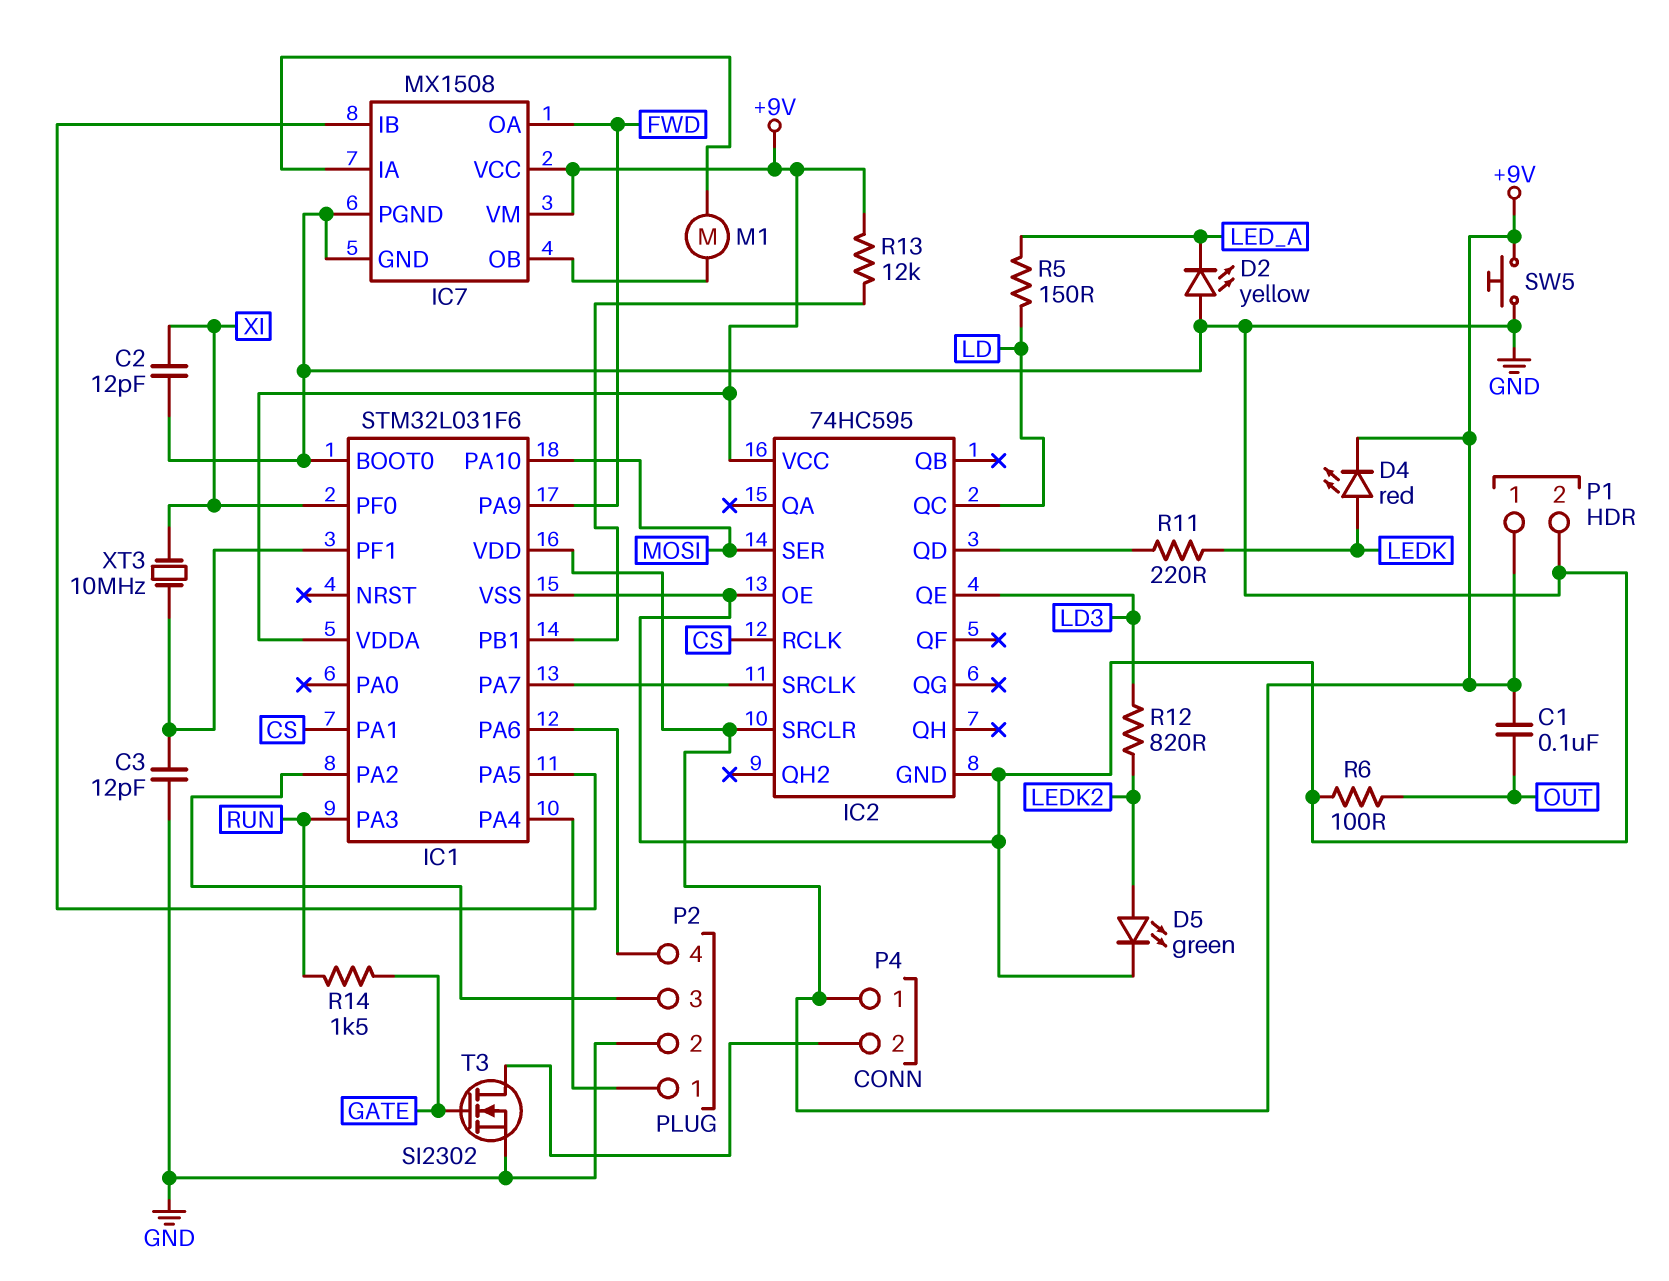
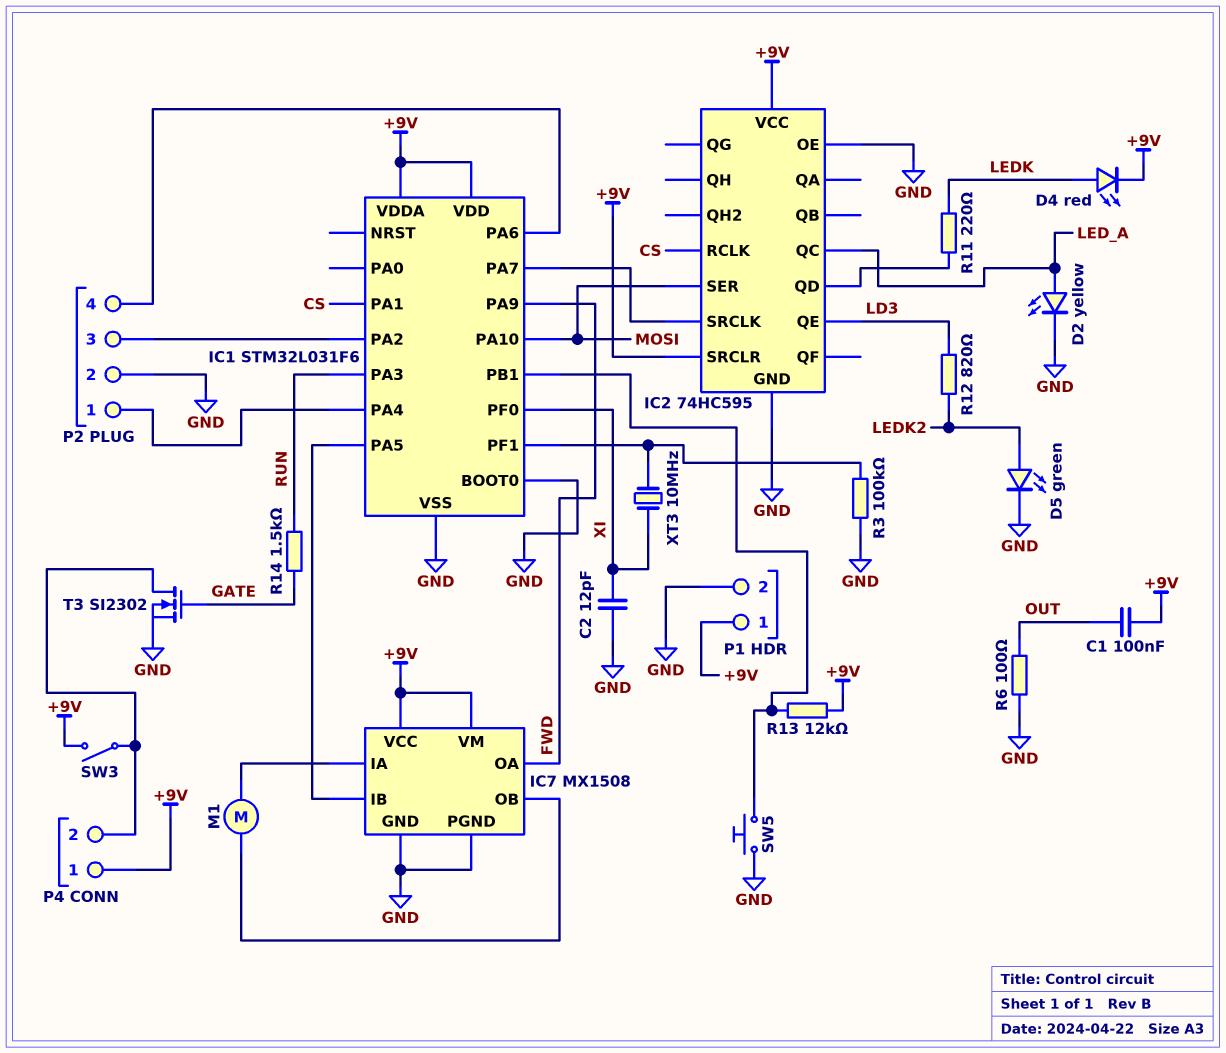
C3: 12pF (GND, IC1/PF1) -> none
D2: LED yellow (A GND, K LED_A) -> LED yellow (A LED_A, K GND)
IC2 pin QC: LD -> LED_A
R3: none -> 100k (GND, IC1/PF1)
R5: 150 (LD, LED_A) -> none
SW3: none -> switch (+9V, P4/2)
SW5: button (+9V, GND) -> button (GND, IC1/PB1)

